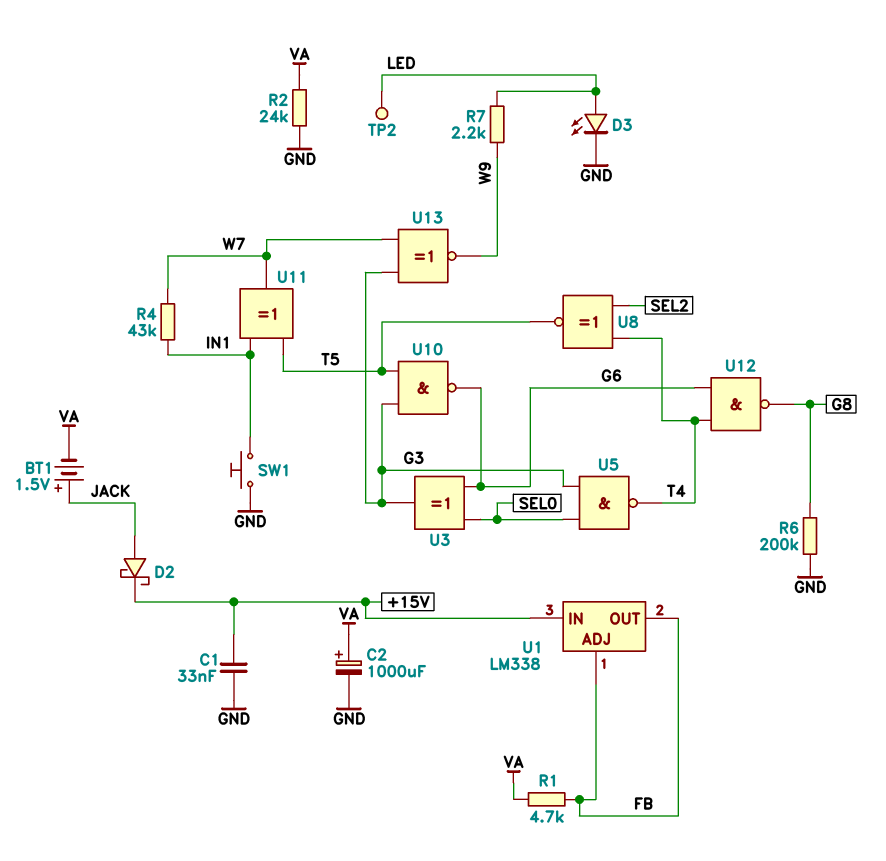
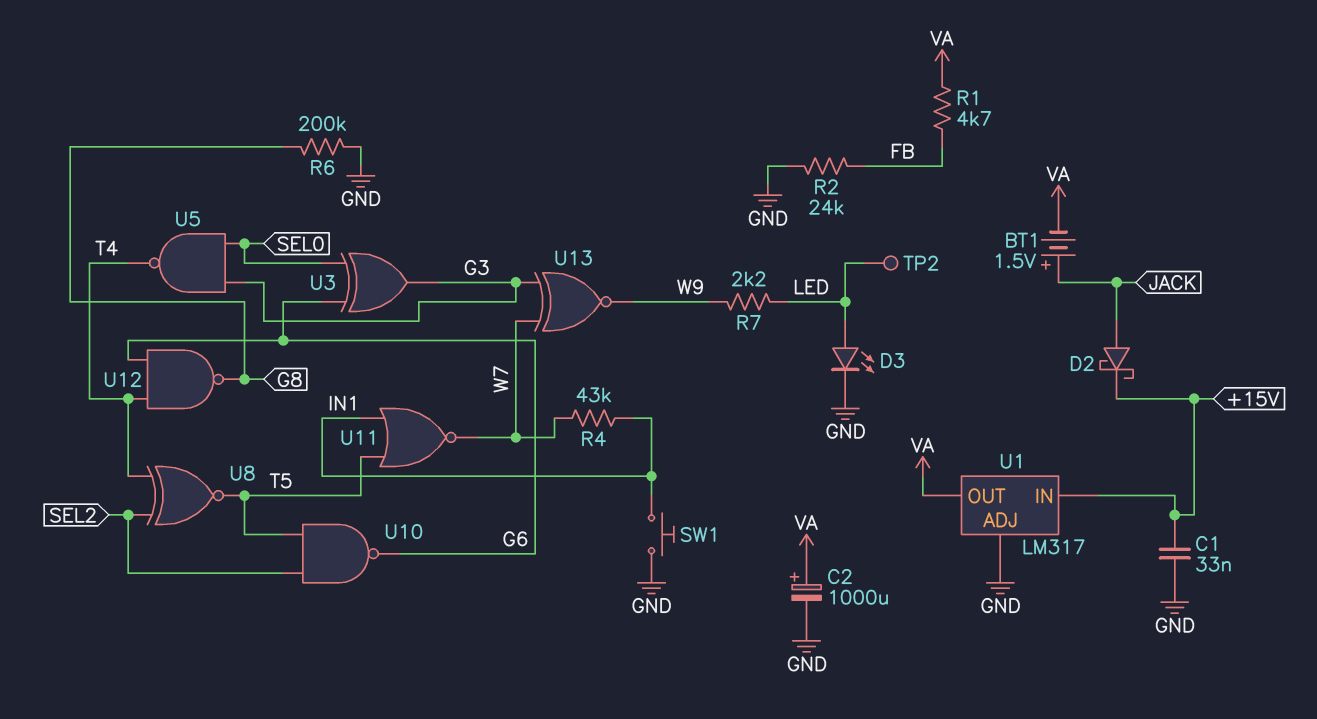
R2: 24k (GND, VA) -> 24k (FB, GND)
U1: LM338 -> LM317
U1 pin ADJ: FB -> GND
U1 pin OUT: FB -> VA
U10: NAND (in G3, in T5, out G6) -> NAND (in SEL2, in T5, out G6)
U11: XOR (in IN1, in T5, out W7) -> NOR (in IN1, in T5, out W7)

